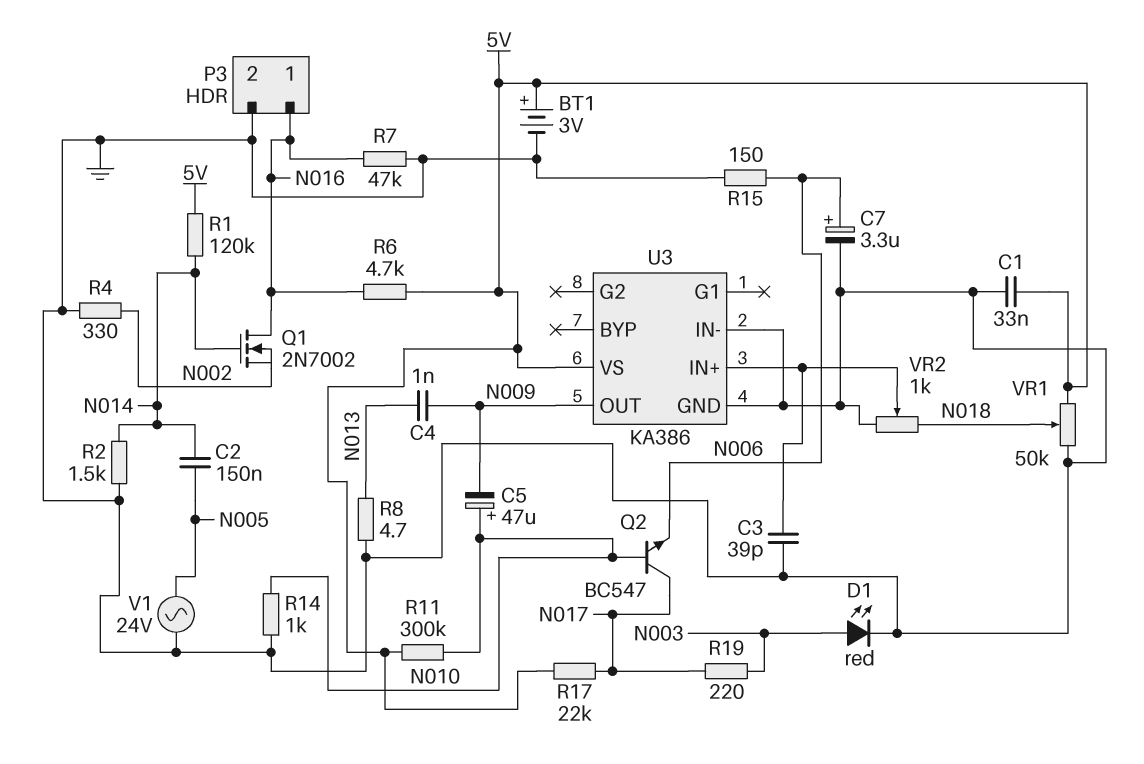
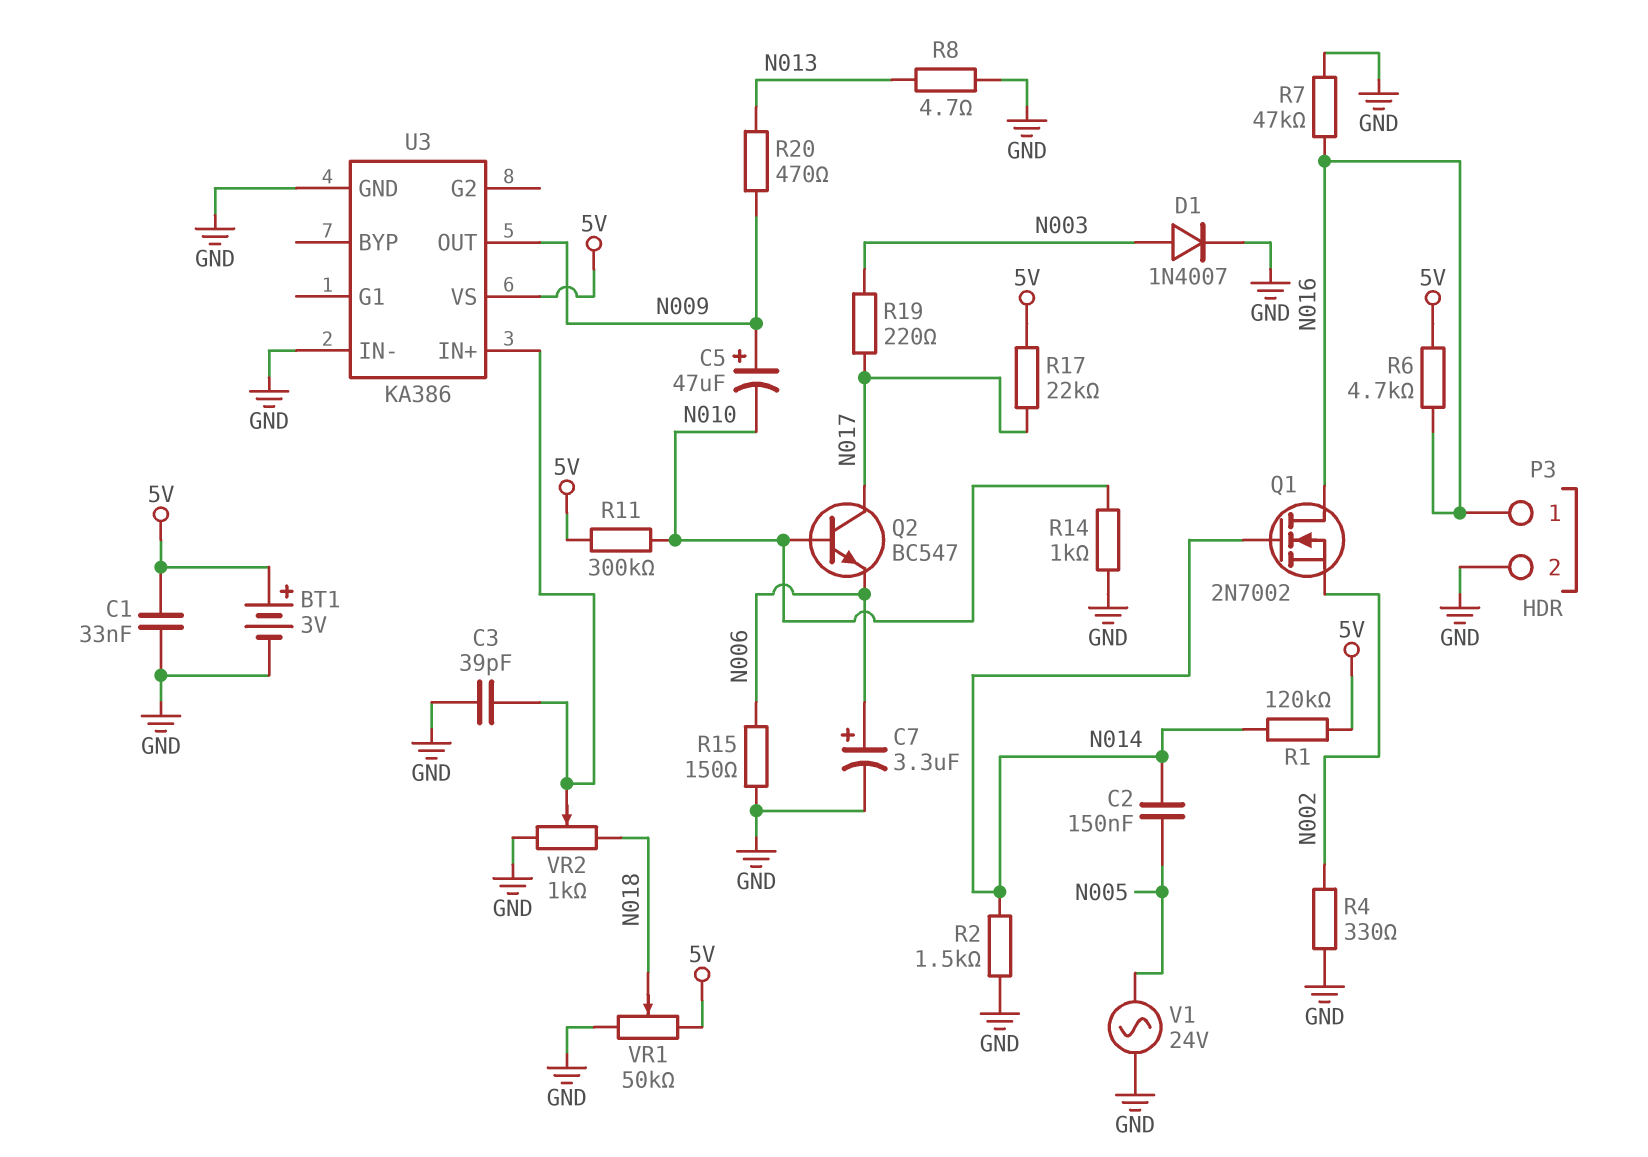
C4: 1nF (N009, N013) -> none
C5: 47uF (plus N010, minus N009) -> 47uF (plus N009, minus N010)
D1: LED red (A N003, K GND) -> diode 1N4007 (A N003, K GND)
R20: none -> 470 (N009, N013)

